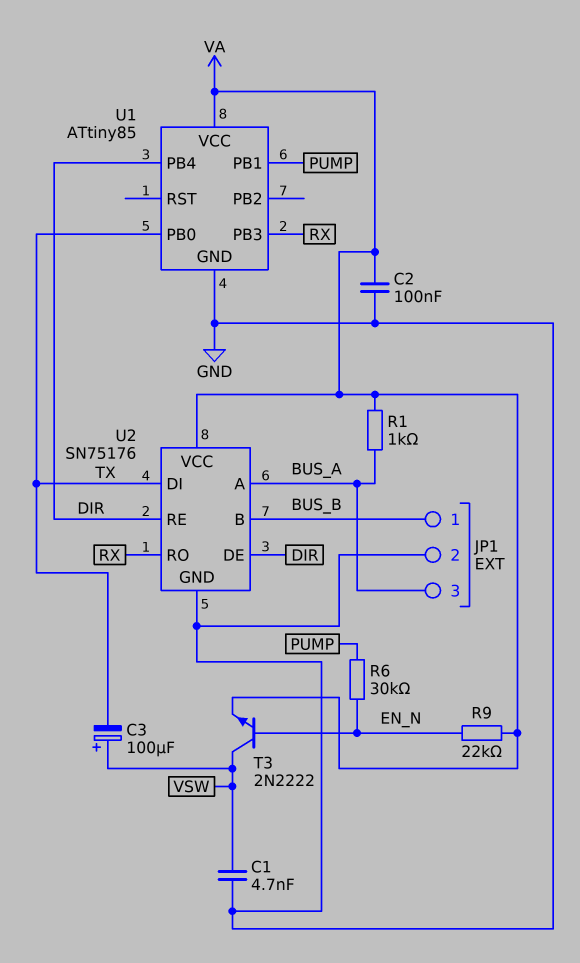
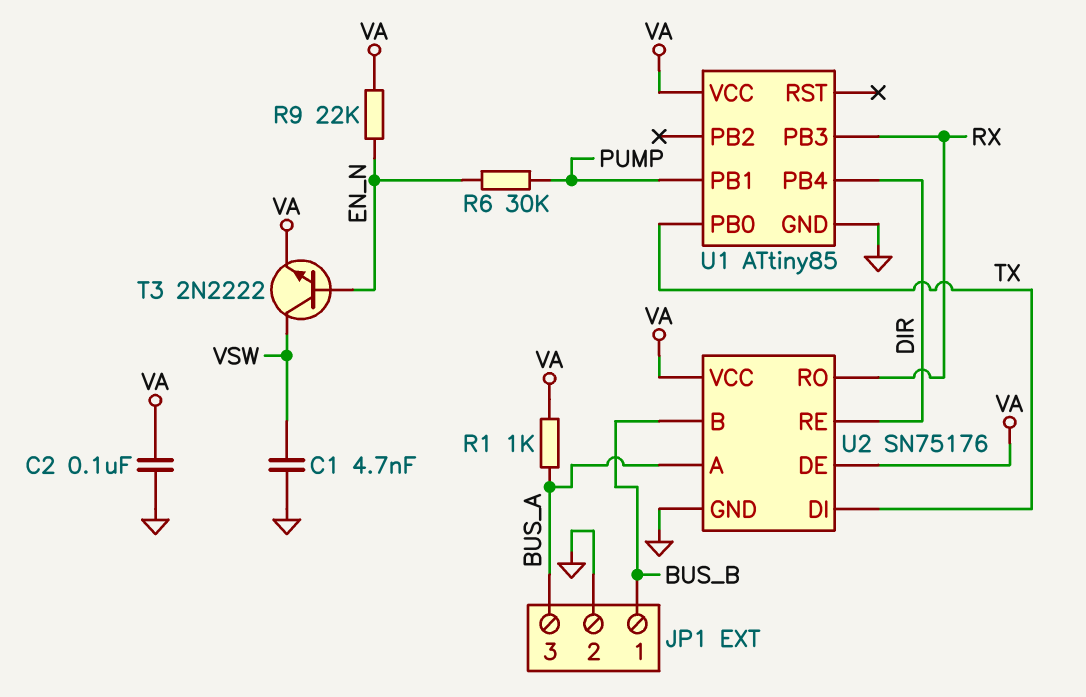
C3: 100uF (plus VSW, minus TX) -> none
U2 pin DE: DIR -> VA

